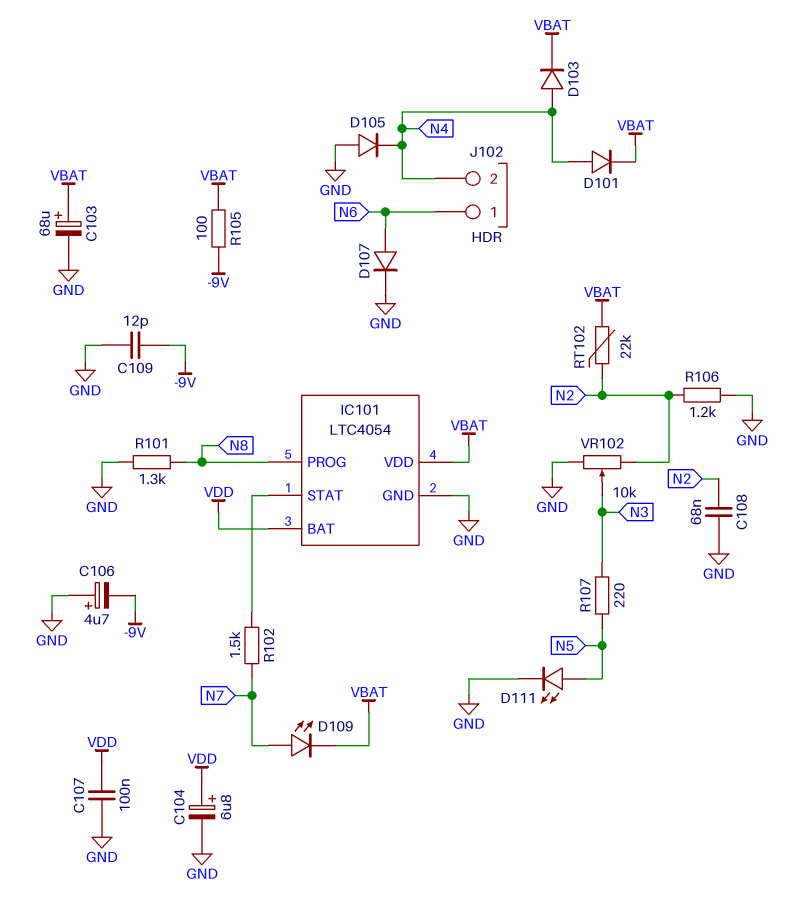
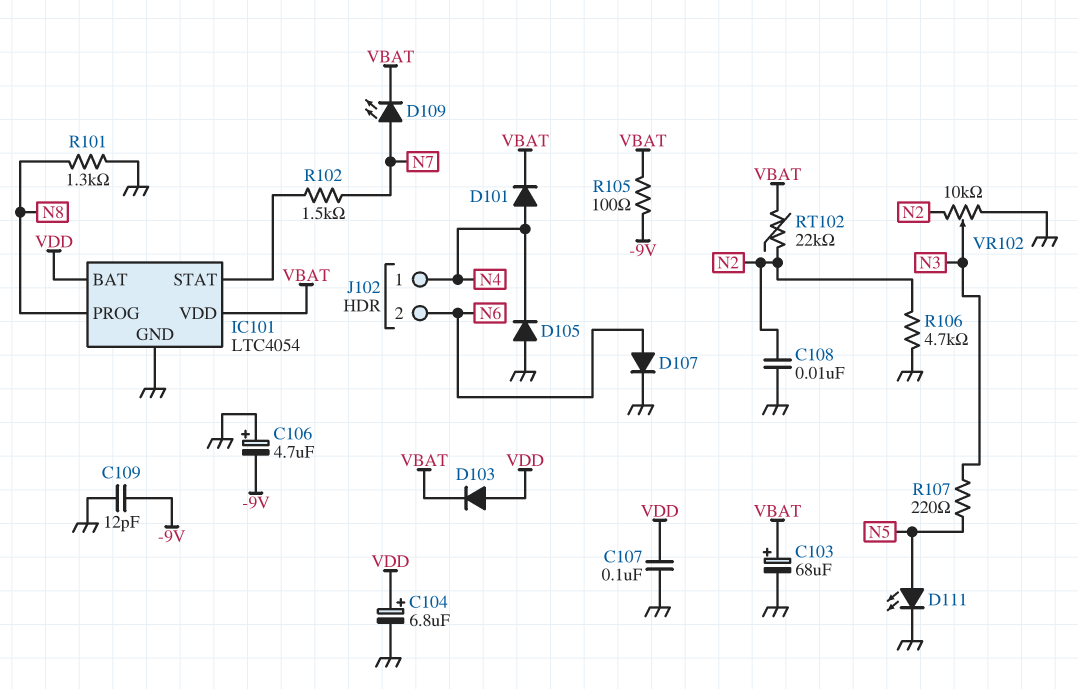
C108: 68nF (GND, N2) -> 10nF (GND, N2)
D103: diode (A N4, K VBAT) -> diode (A VDD, K VBAT)
J102 pin 1: N6 -> N4
J102 pin 2: N4 -> N6
R106: 1.2k (GND, N2) -> 4.7k (GND, N2)

